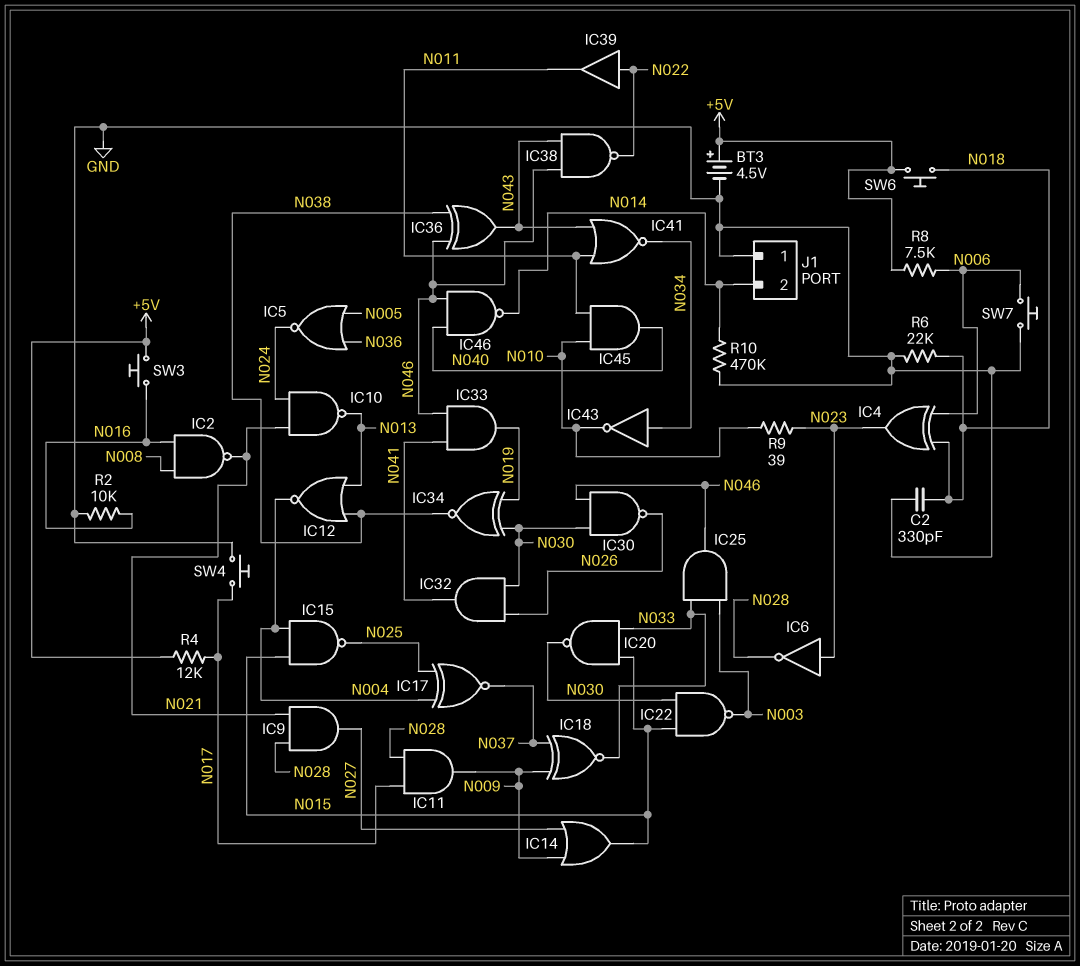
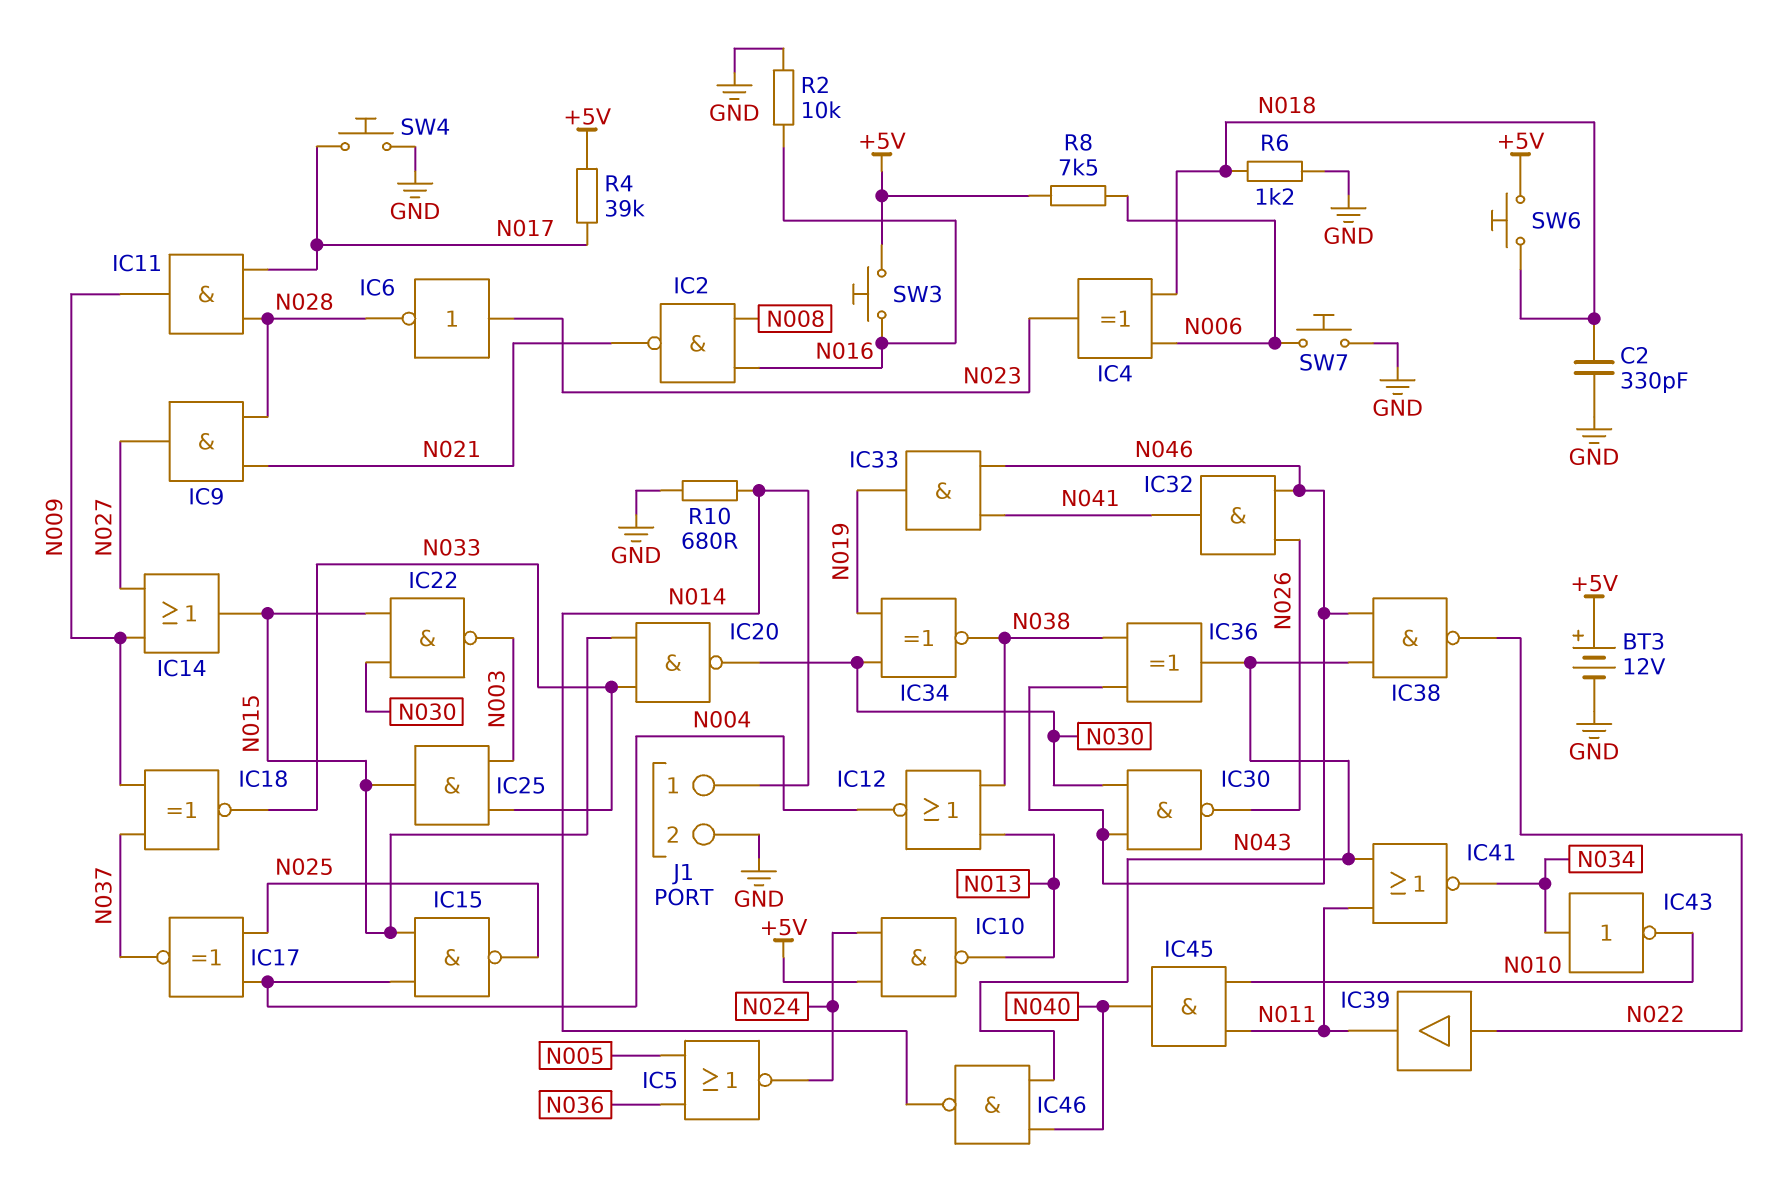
BT3: 4.5V (plus +5V, minus GND) -> 12V (plus +5V, minus GND)
IC10: NAND (in N021, in N024, out N013) -> NAND (in +5V, in N024, out N013)
IC25: AND (in N003, in N033, out N046) -> AND (in N003, in N033, out N015)
IC32: AND (in N026, in N030, out N041) -> AND (in N026, in N046, out N041)
IC46: NAND (in N040, in N046, out N014) -> NAND (in N040, in N043, out N014)
J1 pin 1: GND -> N014
J1 pin 2: N014 -> GND
R4: 12k (+5V, N017) -> 39k (+5V, N017)
R6: 22k (GND, N018) -> 1.2k (GND, N018)
R9: 39 (N010, N023) -> none
R10: 470k (GND, N014) -> 680 (GND, N014)

